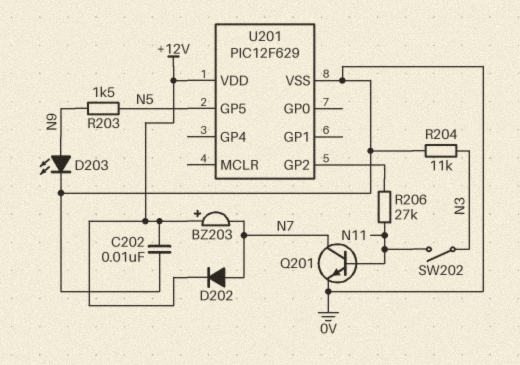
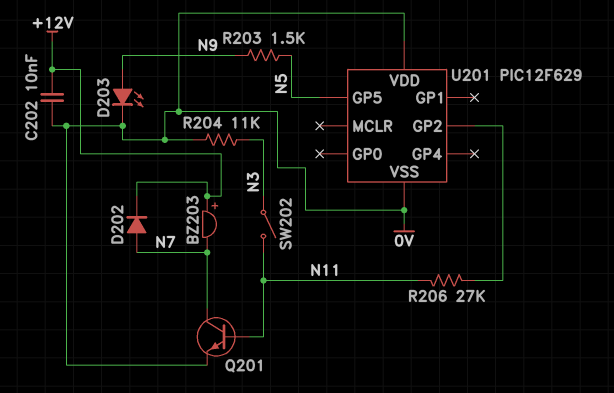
U201 pin VDD: +12V -> 0V

